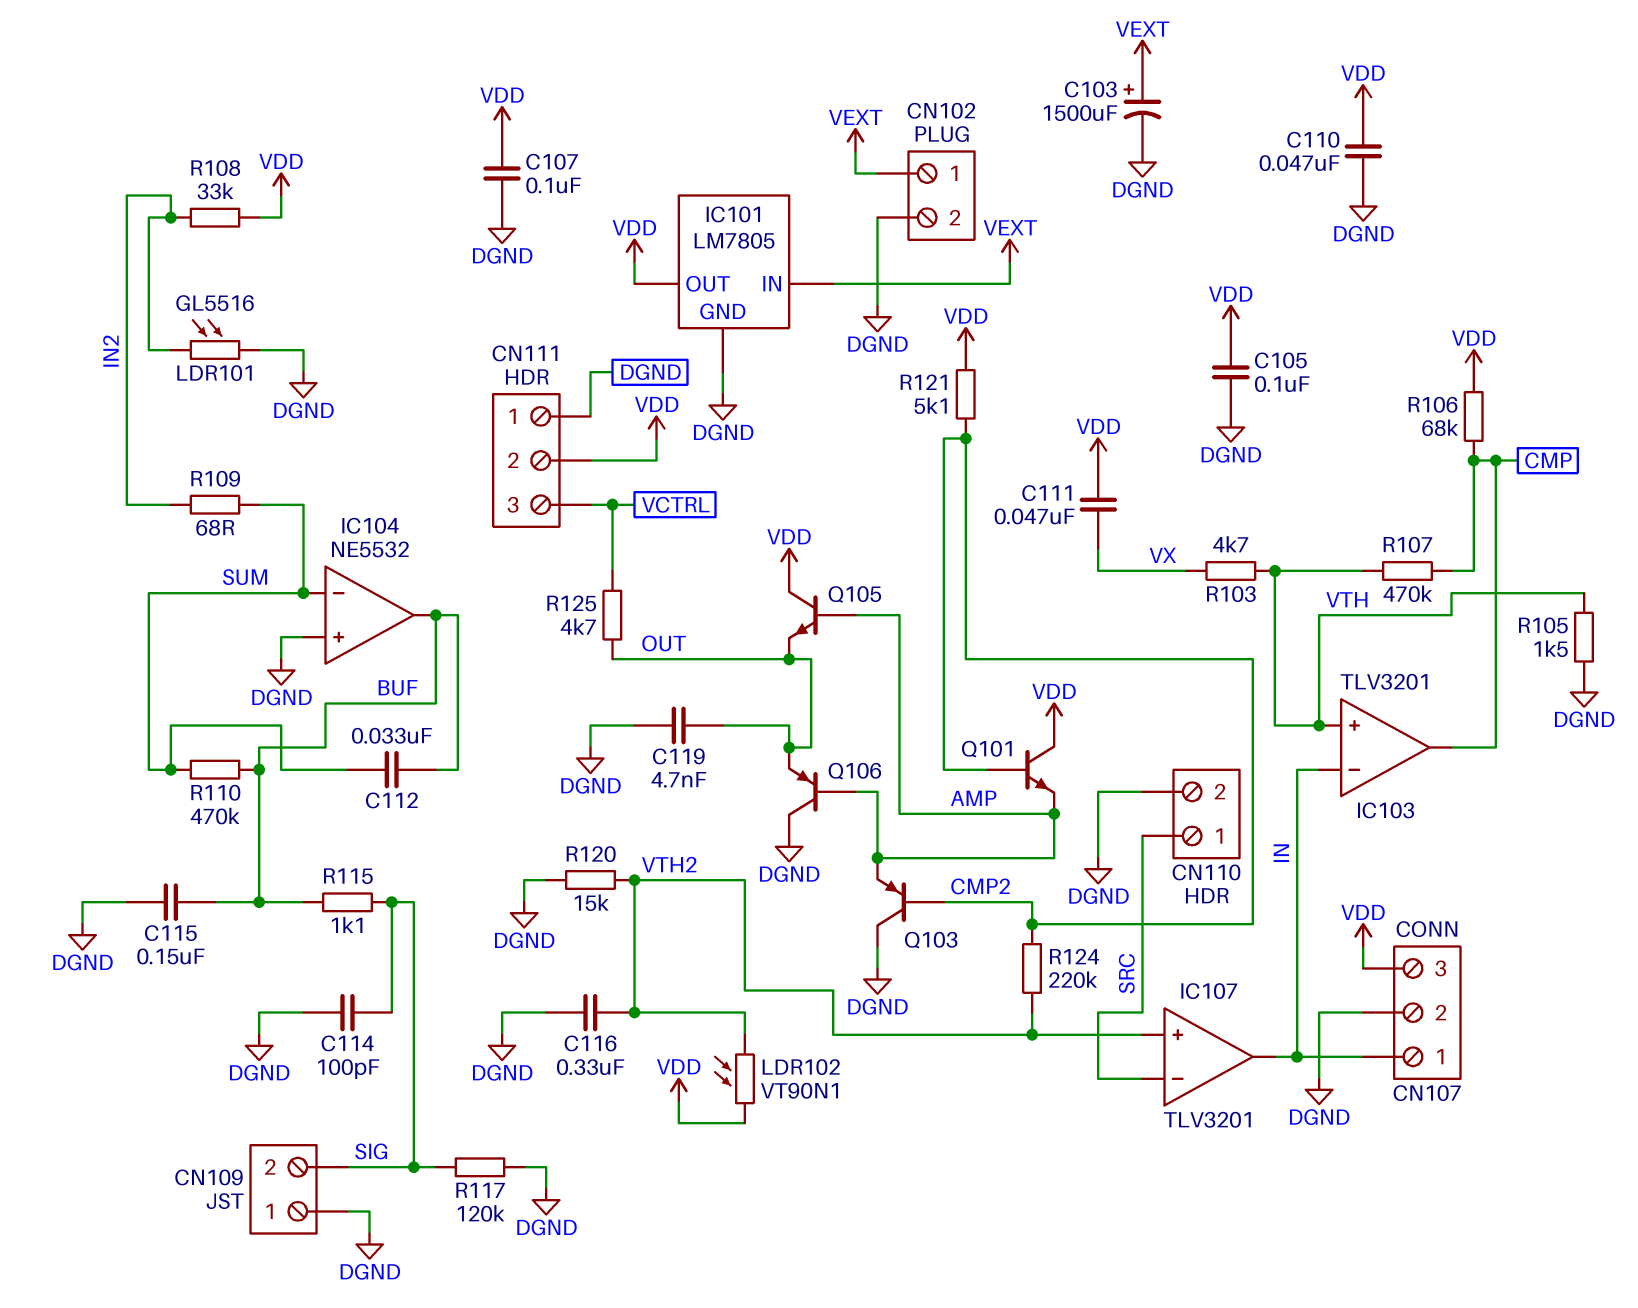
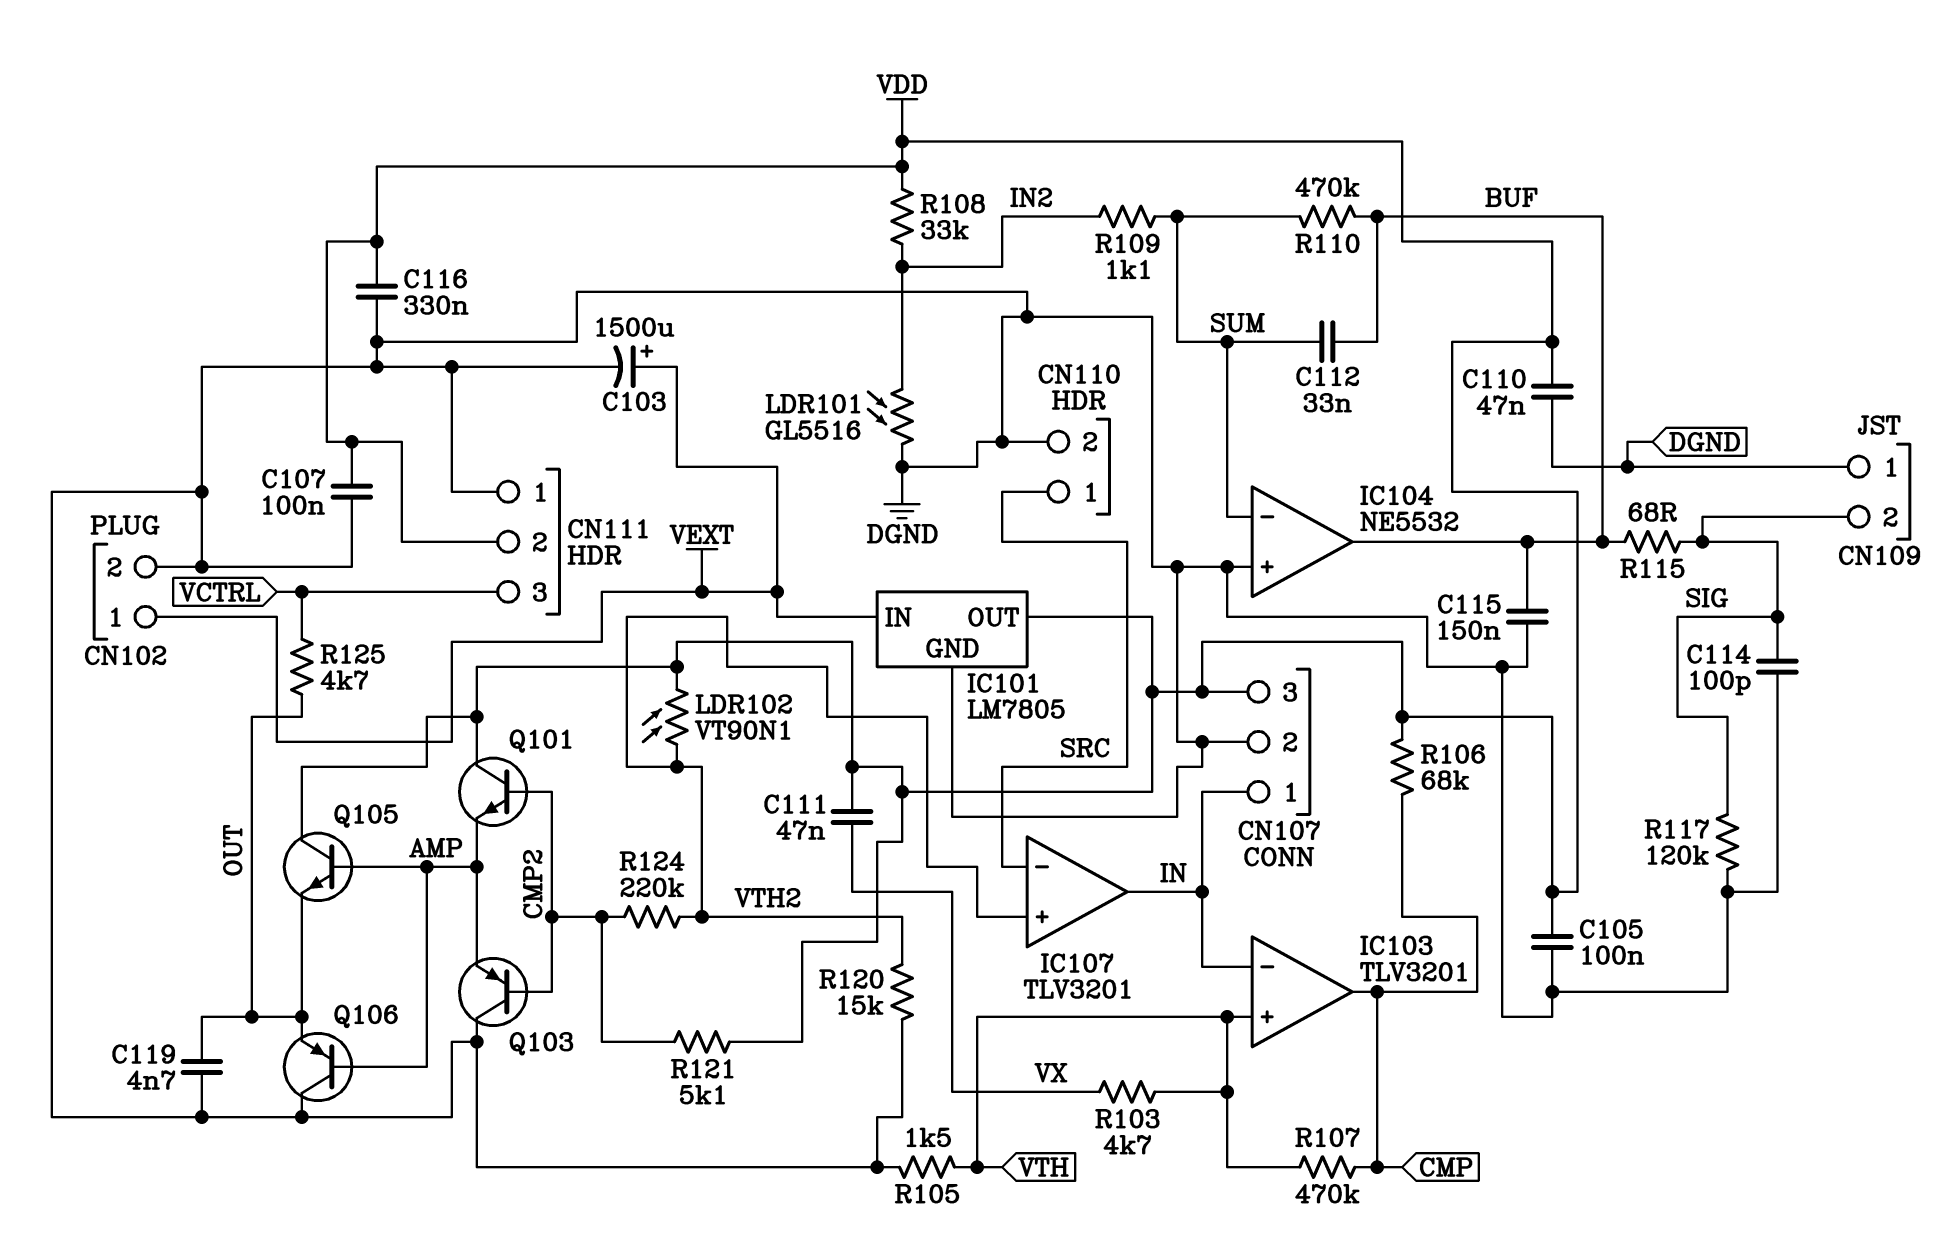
C116: 330nF (DGND, VTH2) -> 330nF (DGND, VDD)
R109: 68 (IN2, SUM) -> 1.1k (IN2, SUM)
R115: 1.1k (BUF, SIG) -> 68 (BUF, SIG)

